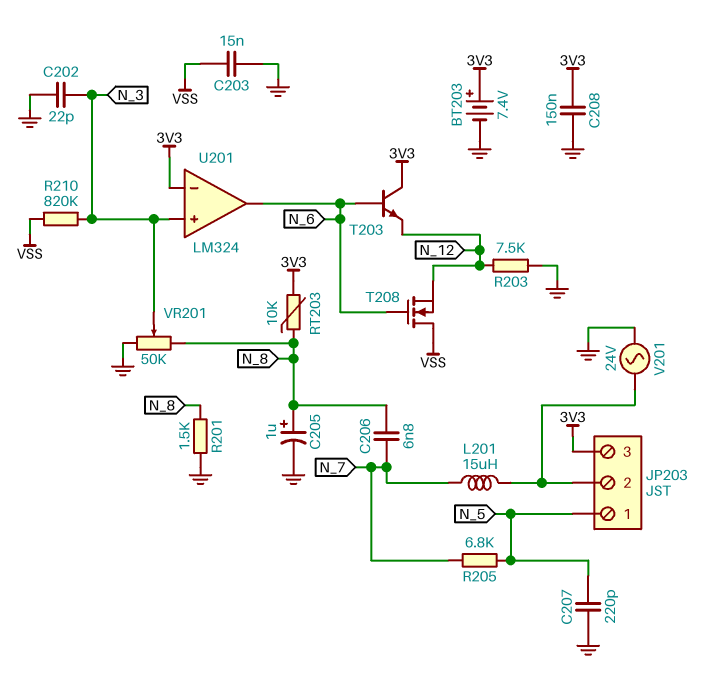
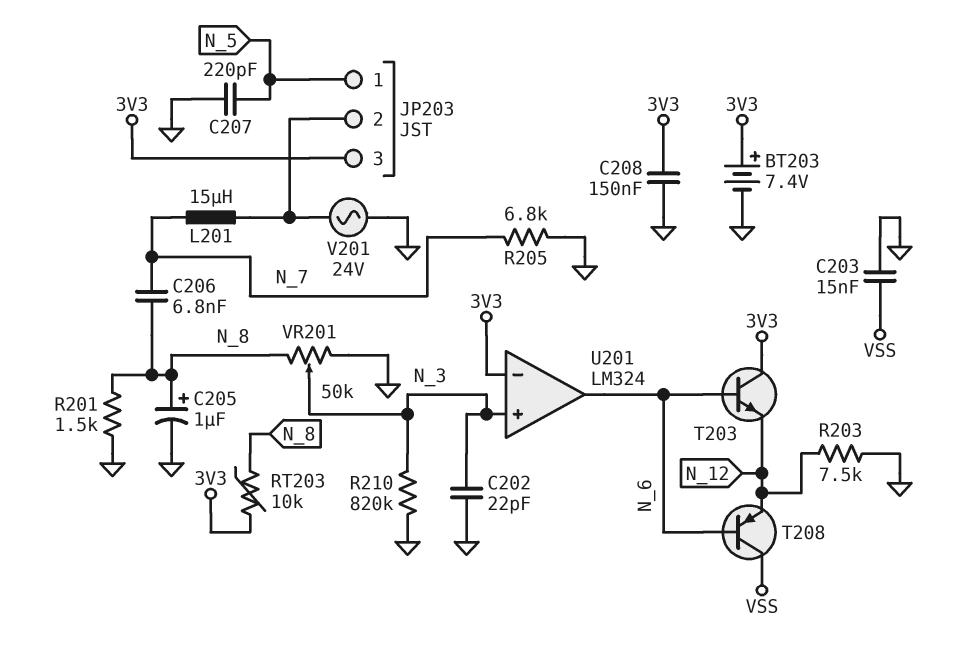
R205: 6.8k (N_5, N_7) -> 6.8k (GND, N_7)
R210: 820k (N_3, VSS) -> 820k (GND, N_3)
T208: NMOS (G N_6, D VSS, S N_12) -> PNP (B N_6, C VSS, E N_12)

